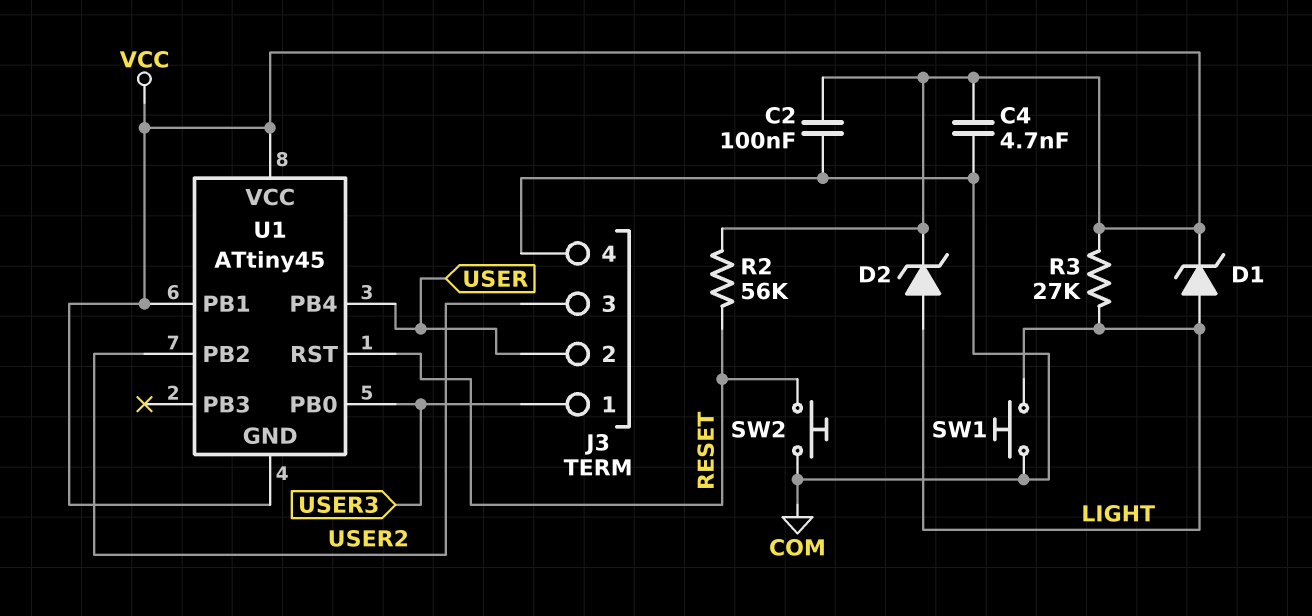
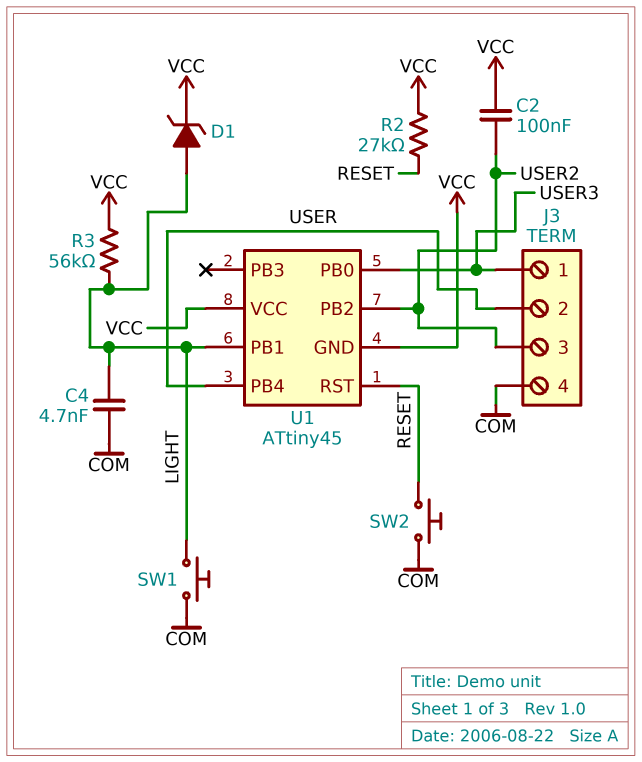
C2: 100nF (COM, VCC) -> 100nF (USER2, VCC)
C4: 4.7nF (COM, VCC) -> 4.7nF (COM, LIGHT)
D2: zener (A LIGHT, K VCC) -> none
R2: 56k (RESET, VCC) -> 27k (RESET, VCC)
R3: 27k (LIGHT, VCC) -> 56k (LIGHT, VCC)
U1 pin PB1: VCC -> LIGHT

